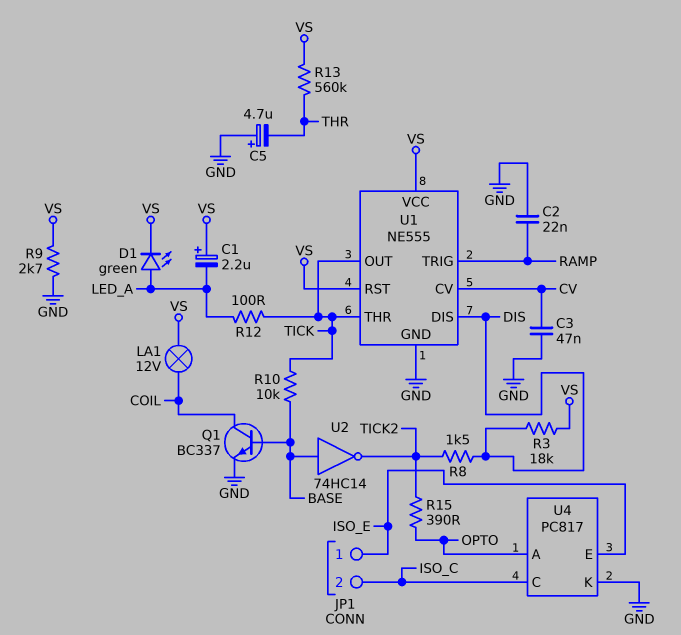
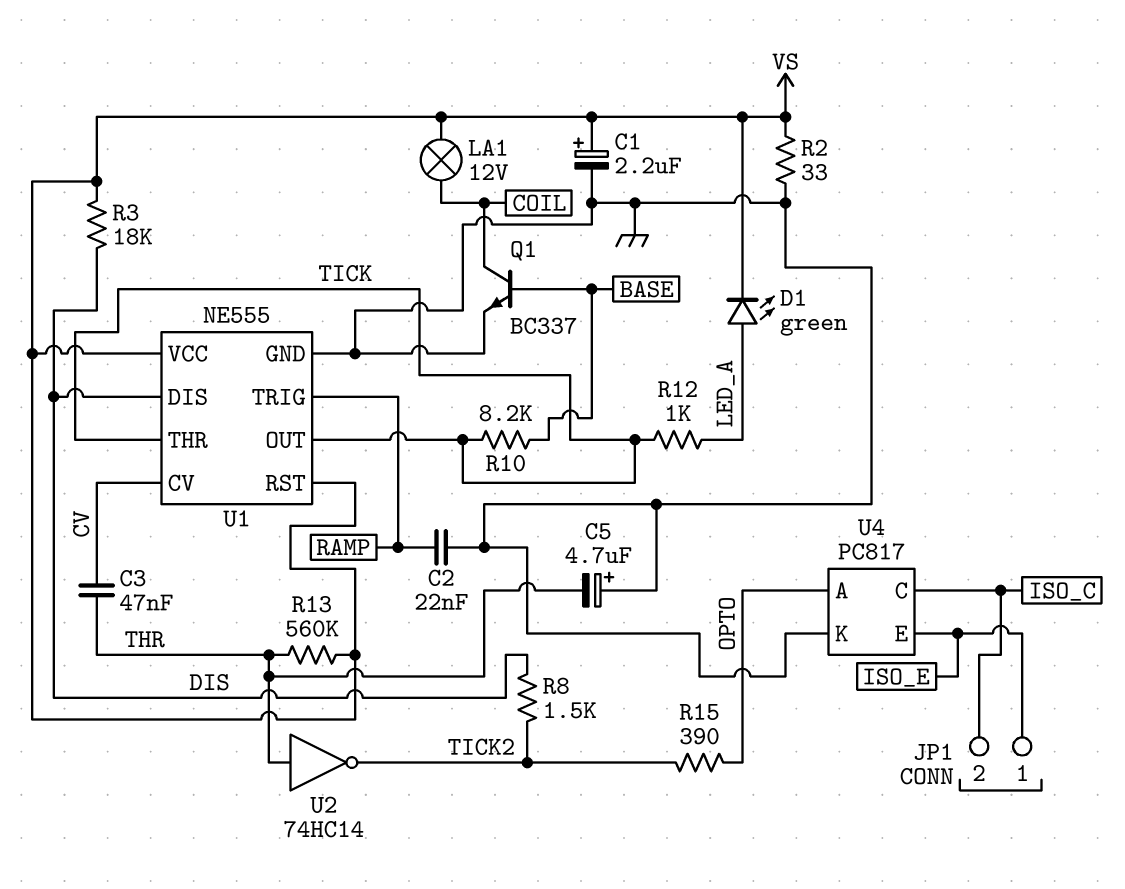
C1: 2.2uF (plus VS, minus LED_A) -> 2.2uF (plus VS, minus GND)
C3: 47nF (CV, GND) -> 47nF (CV, THR)
R2: none -> 33 (GND, VS)
R9: 2.7k (GND, VS) -> none
R10: 10k (BASE, TICK) -> 8.2k (BASE, TICK)
R12: 100 (LED_A, TICK) -> 1k (LED_A, TICK)
U2: NOT 74HC14 (in BASE, out TICK2) -> NOT 74HC14 (in THR, out TICK2)

